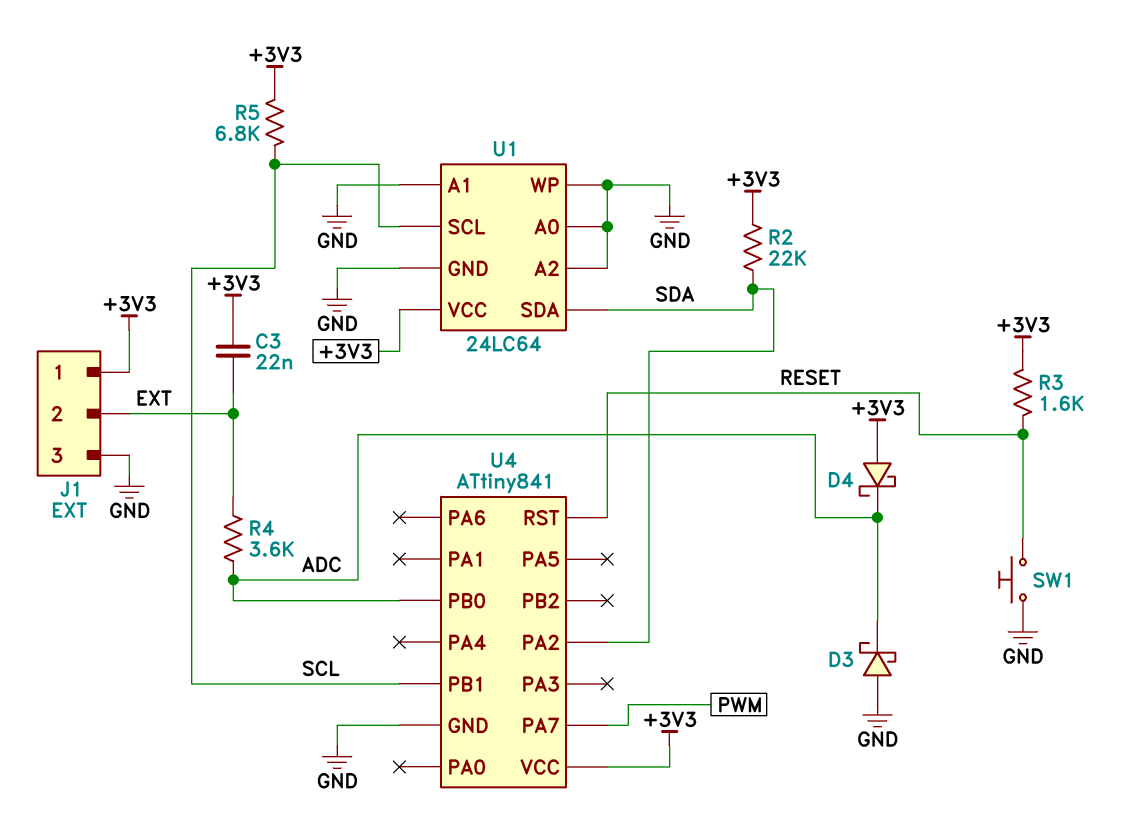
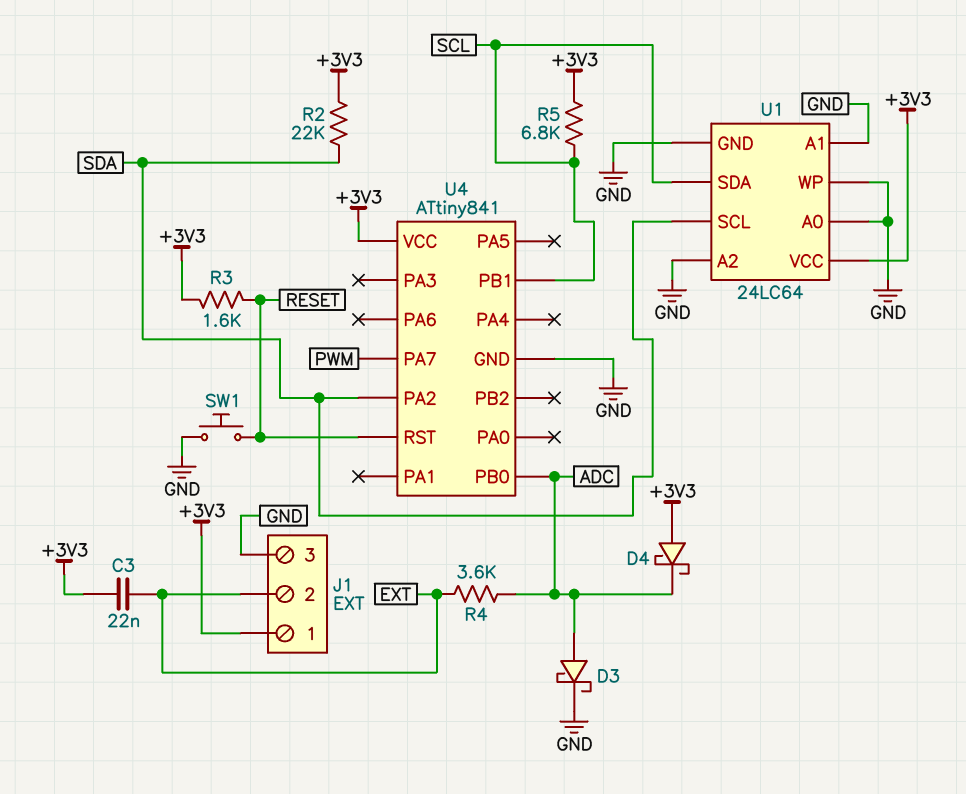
D3: schottky (A GND, K ADC) -> schottky (A ADC, K GND)
U1 pin SCL: SCL -> SDA
U1 pin SDA: SDA -> SCL

